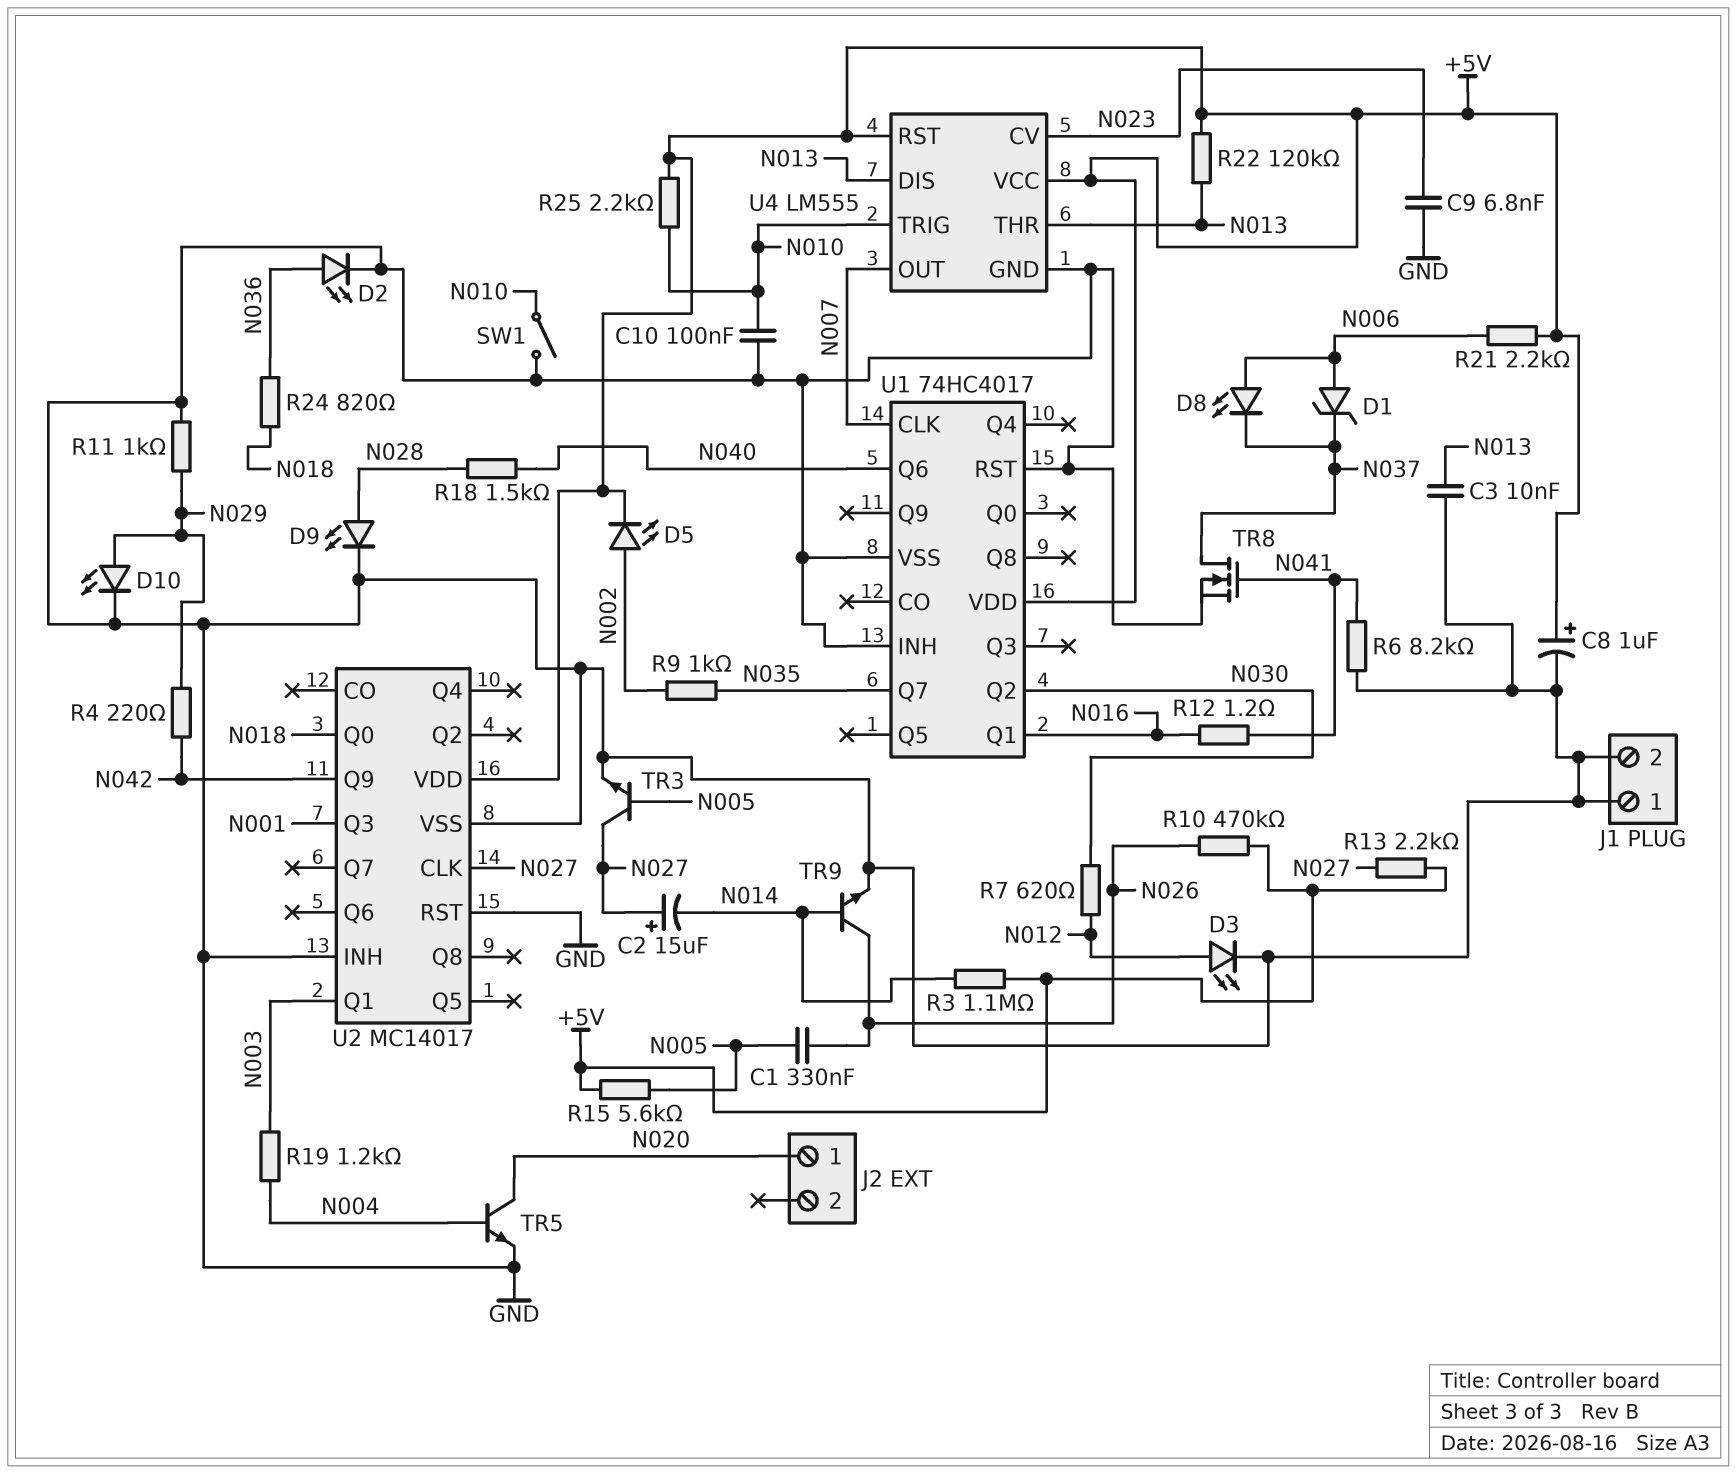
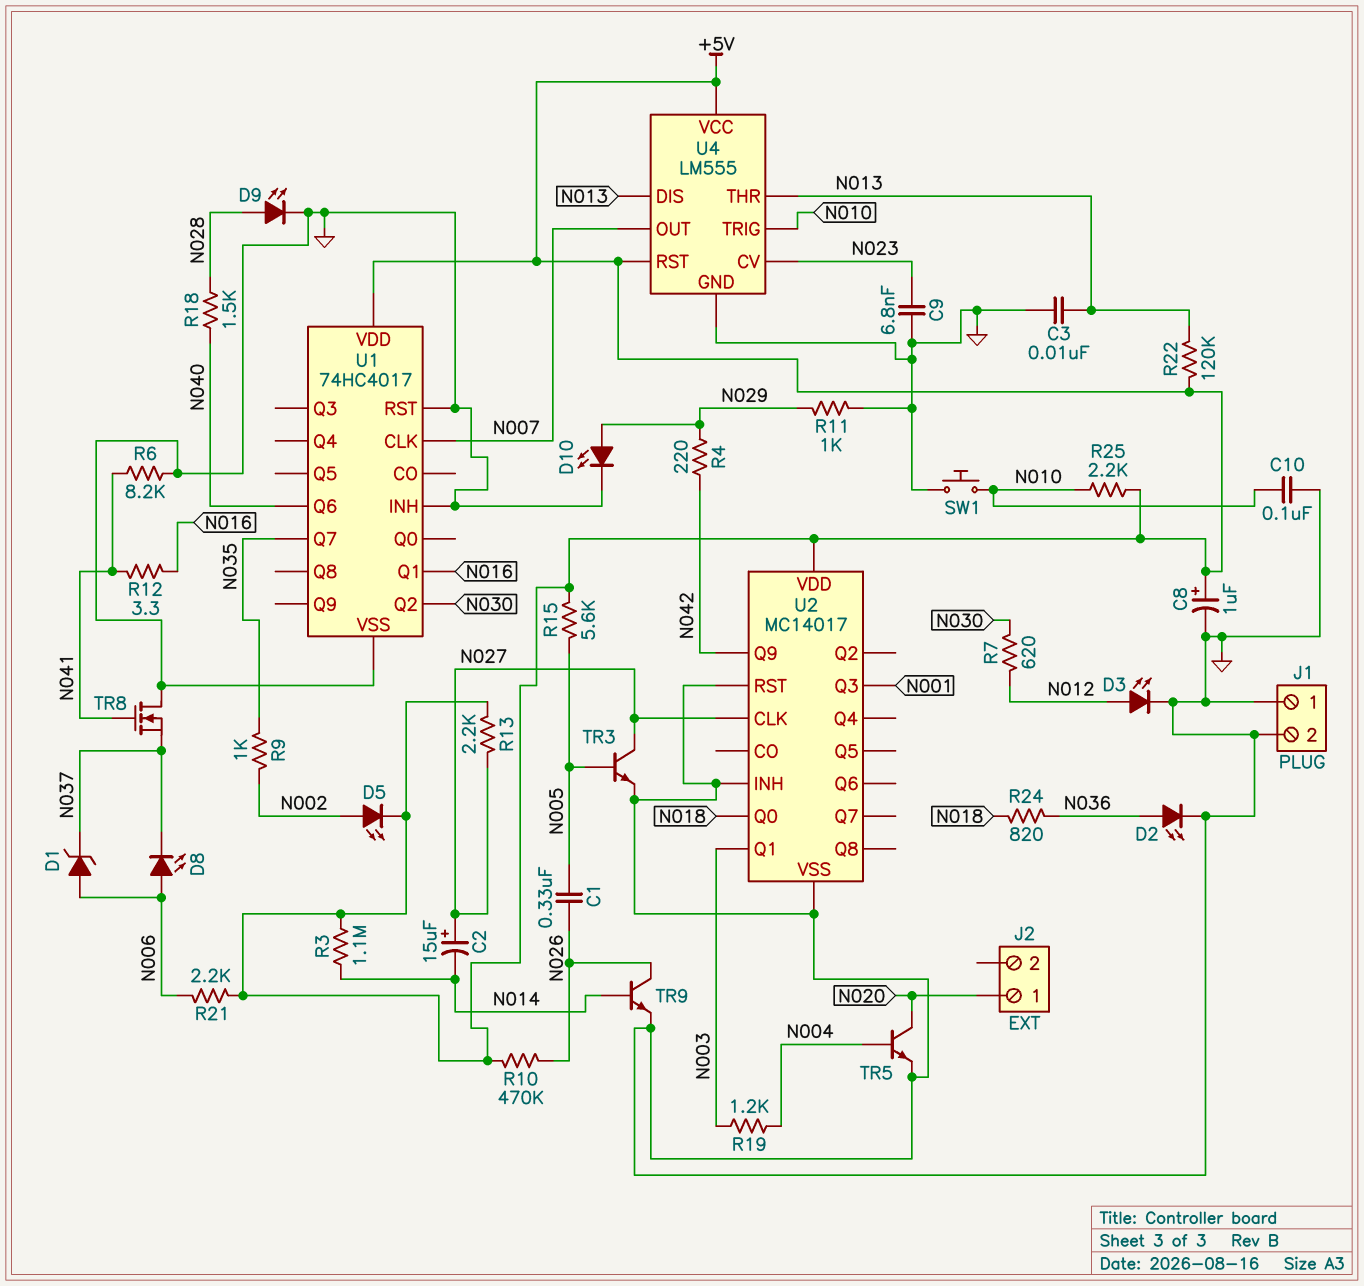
R12: 1.2 (N016, N041) -> 3.3 (N016, N041)
SW1: switch (GND, N010) -> button (GND, N010)
TR8: NMOS (G N041, D N037, S GND) -> NMOS (G N041, D GND, S N037)

